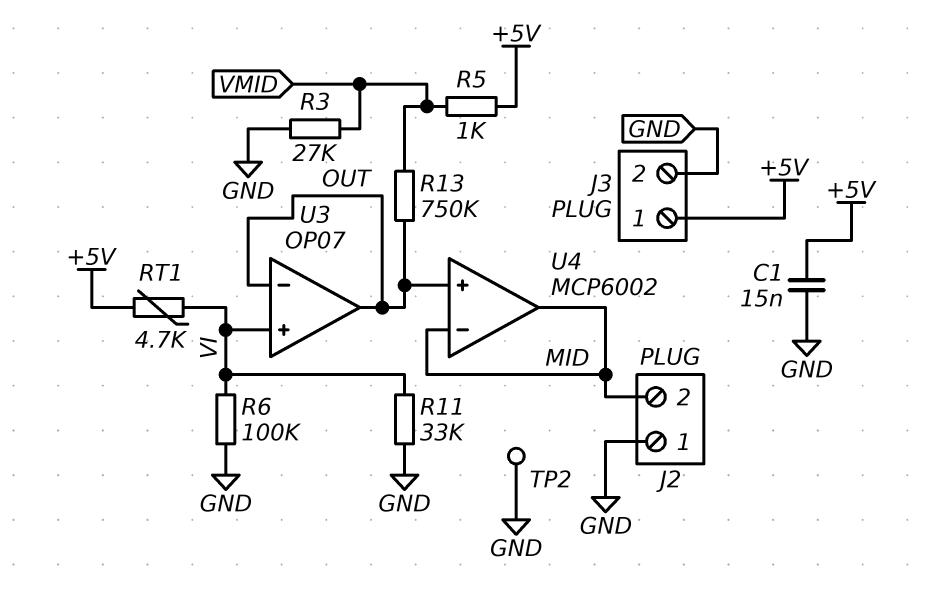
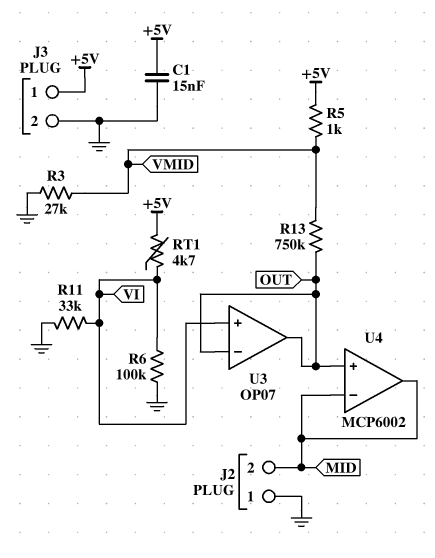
TP2: test point (GND) -> none

